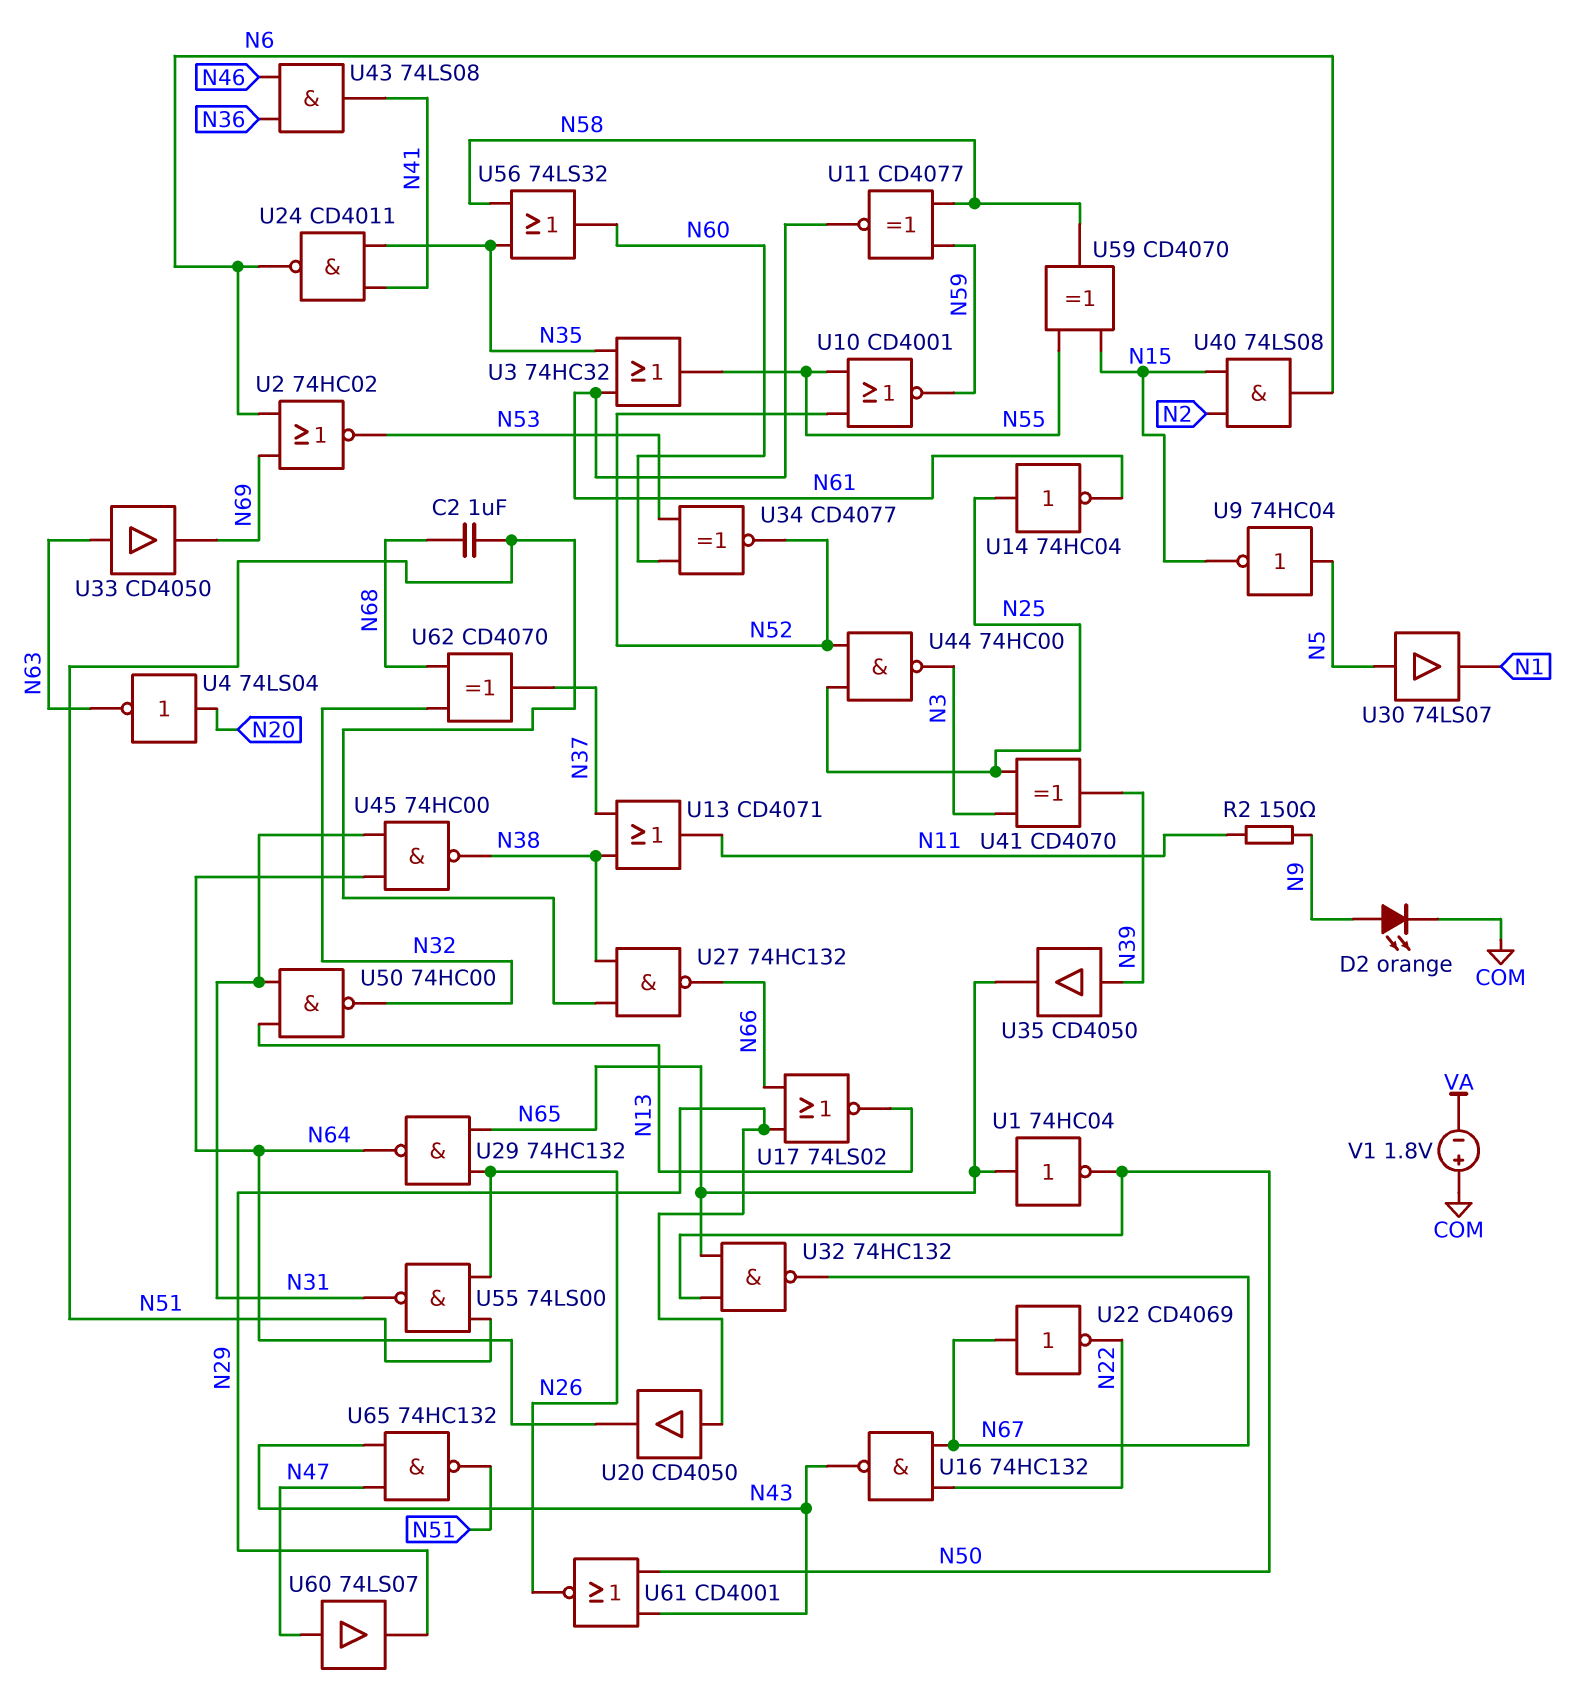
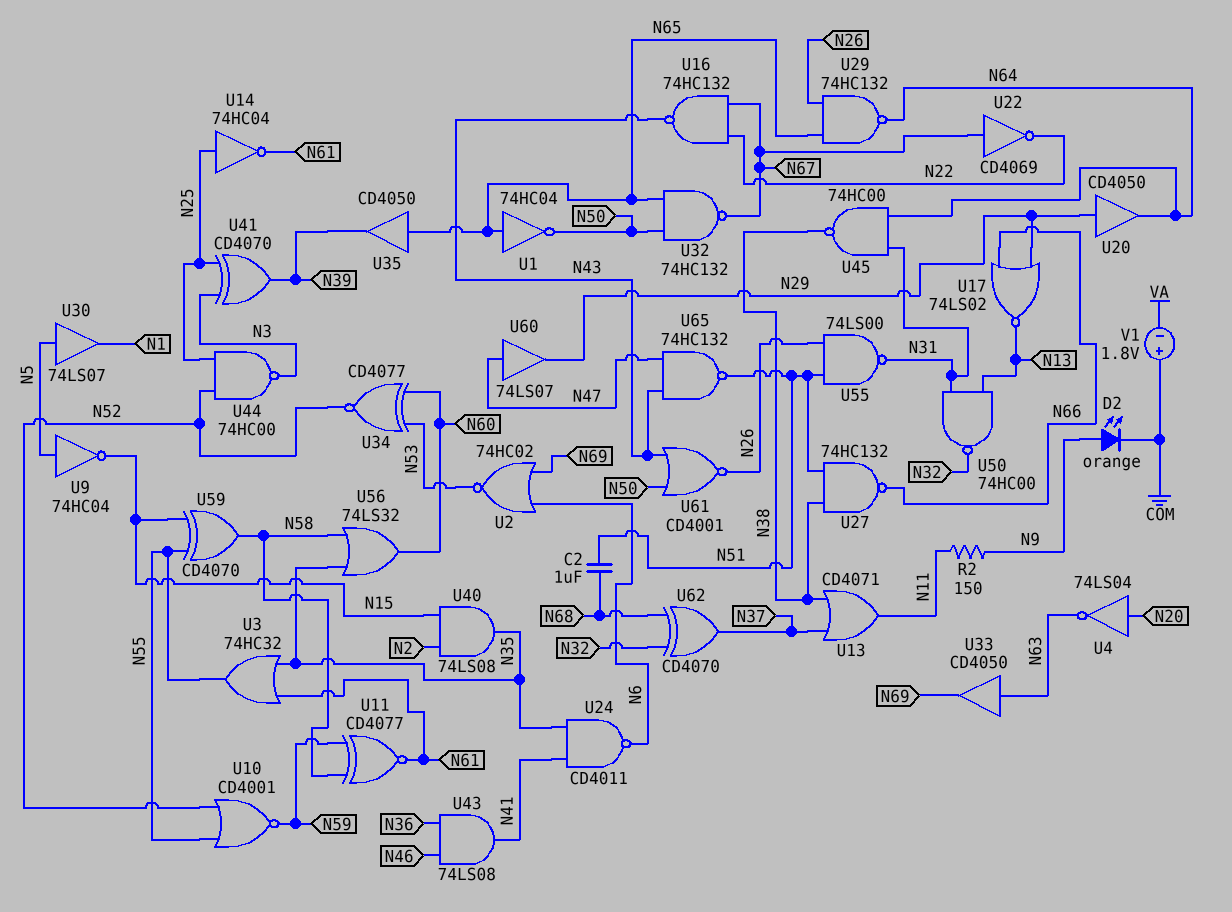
U35: buffer CD4050 (in N39, out N65) -> buffer CD4050 (in N65, out N39)
U40: AND 74LS08 (in N2, in N15, out N6) -> AND 74LS08 (in N2, in N15, out N35)

